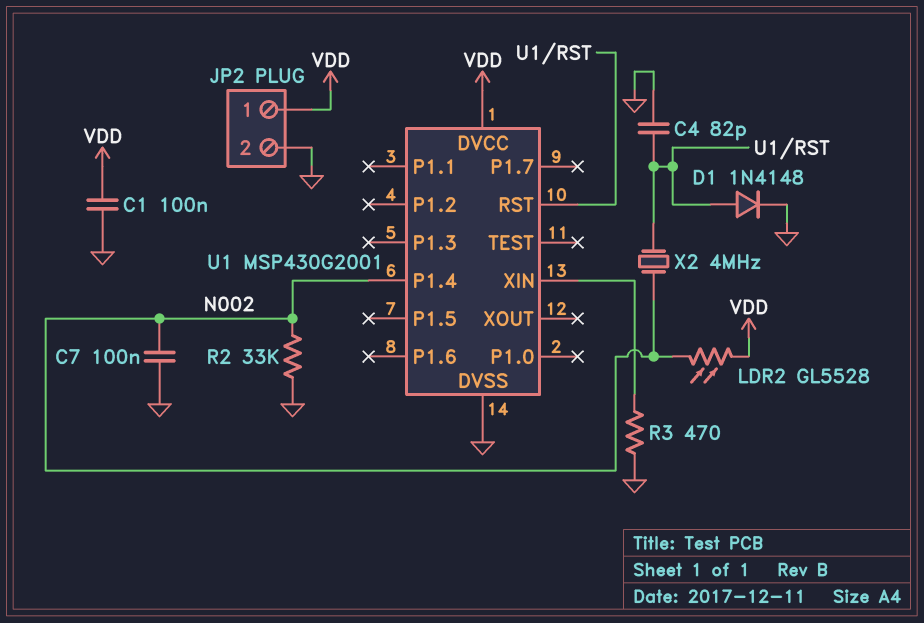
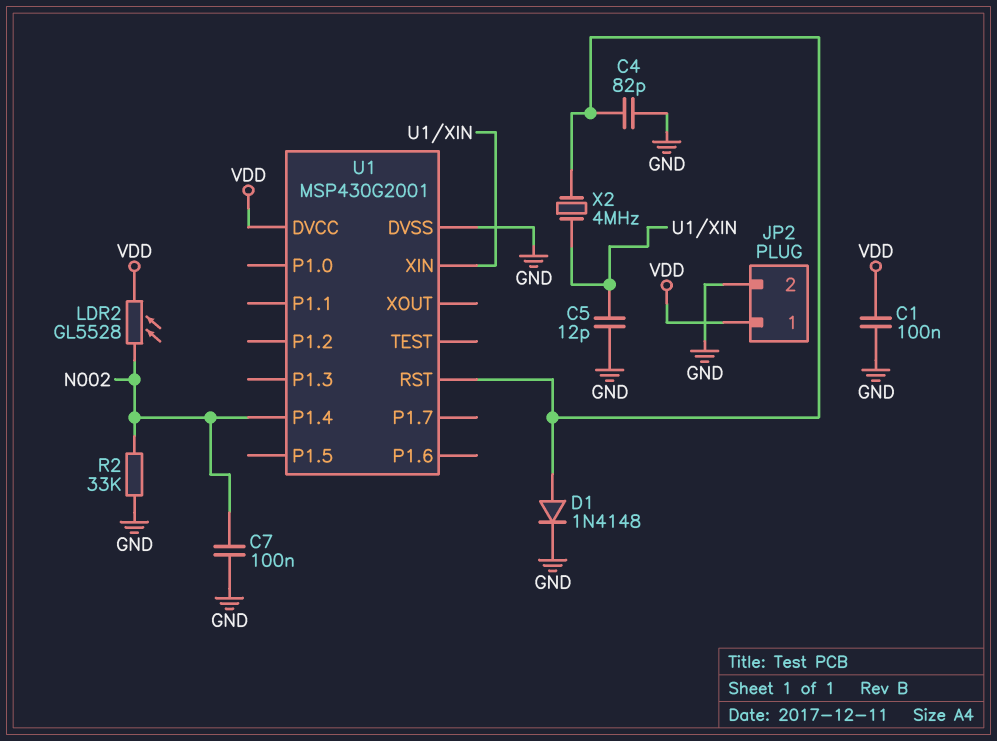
C5: none -> 12pF (GND, U1/XIN)
R3: 470 (GND, U1/XIN) -> none
X2: 4MHz (N002, U1/RST) -> 4MHz (U1/RST, U1/XIN)

